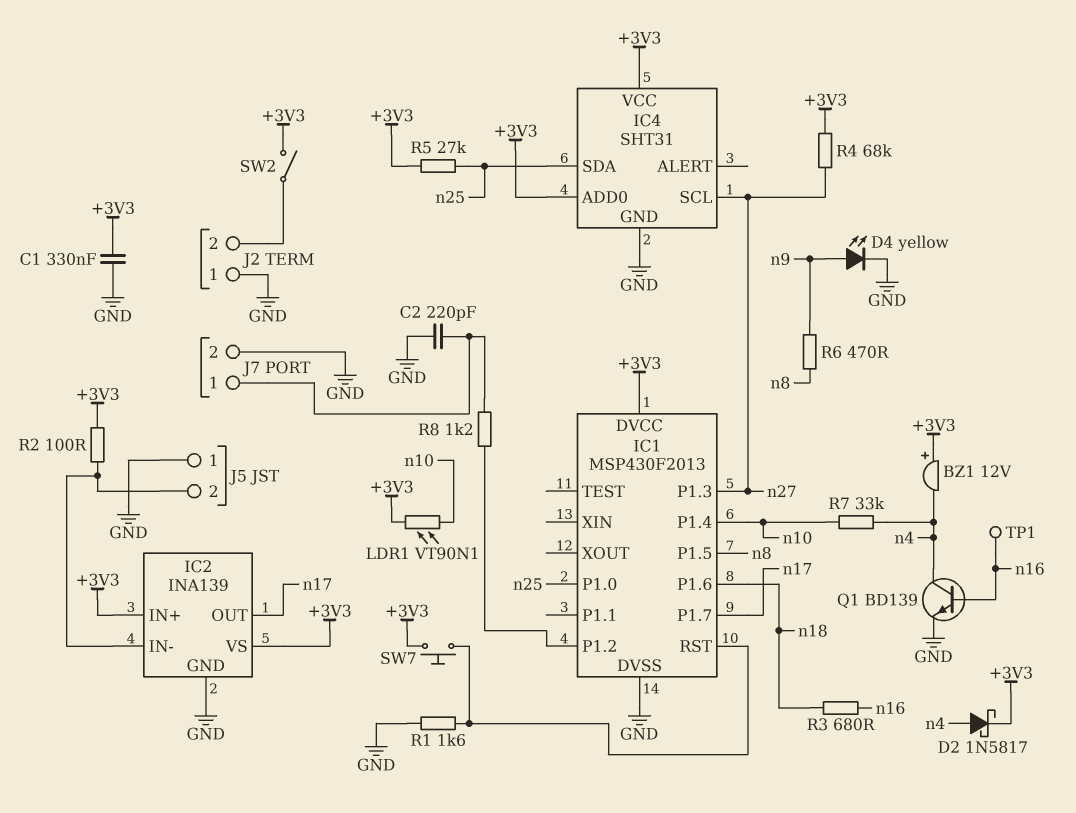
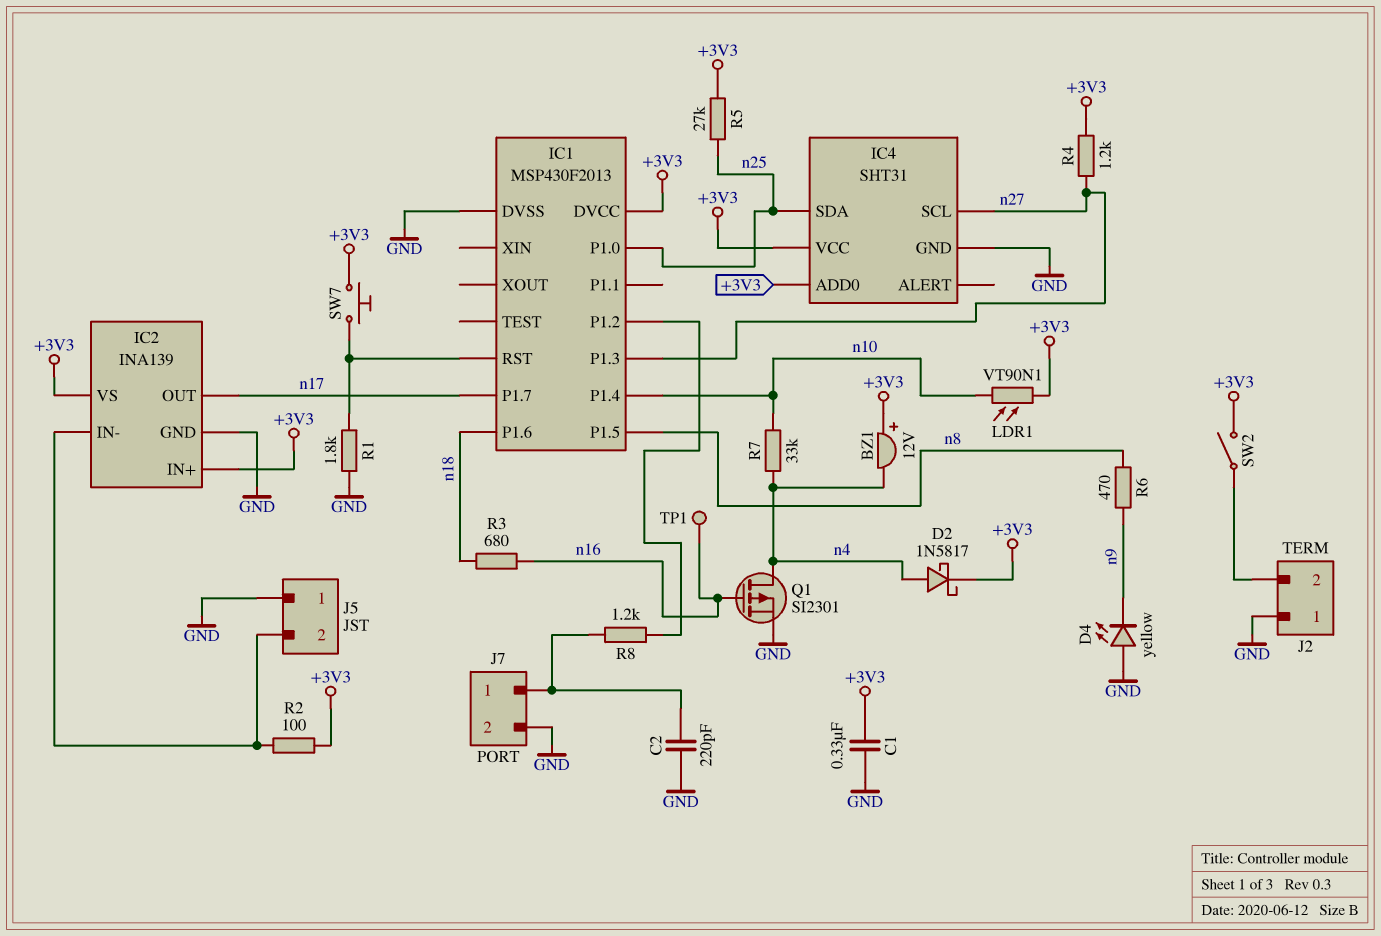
D4: LED yellow (A n9, K GND) -> LED yellow (A GND, K n9)
Q1: NPN BD139 (B n16, C n4, E GND) -> PMOS SI2301 (G n16, D n4, S GND)
R1: 1.6k (GND, IC1/RST) -> 1.8k (GND, IC1/RST)
R4: 68k (+3V3, n27) -> 1.2k (+3V3, n27)

